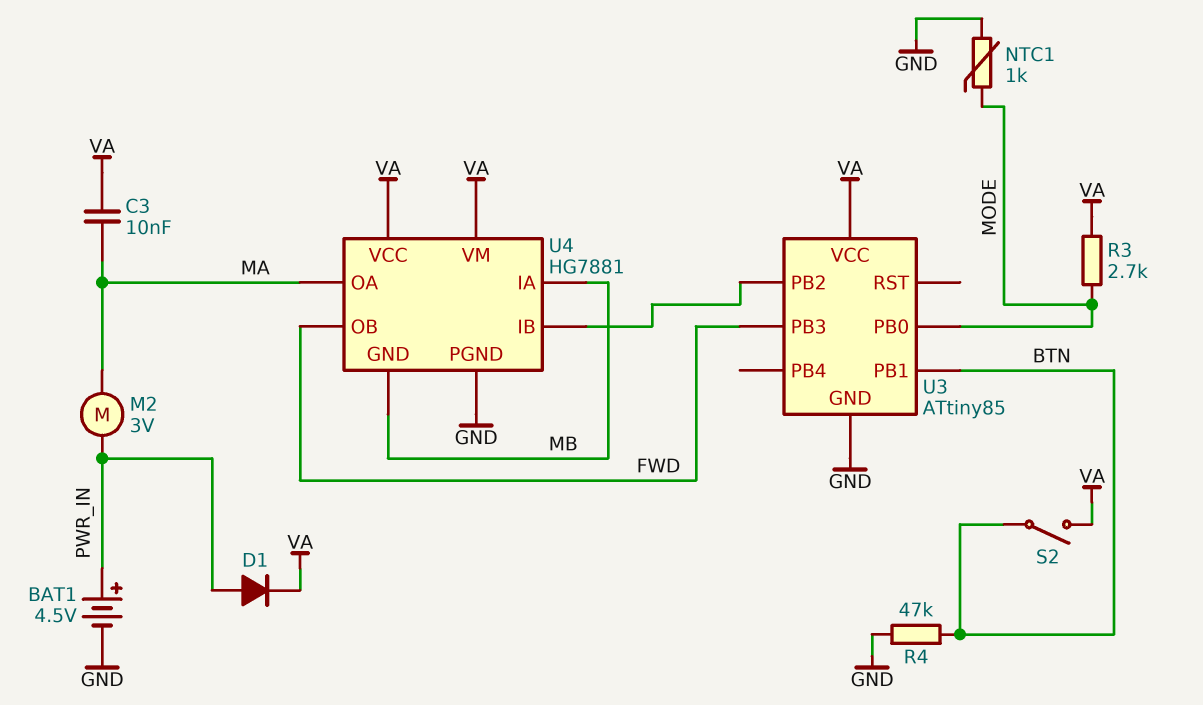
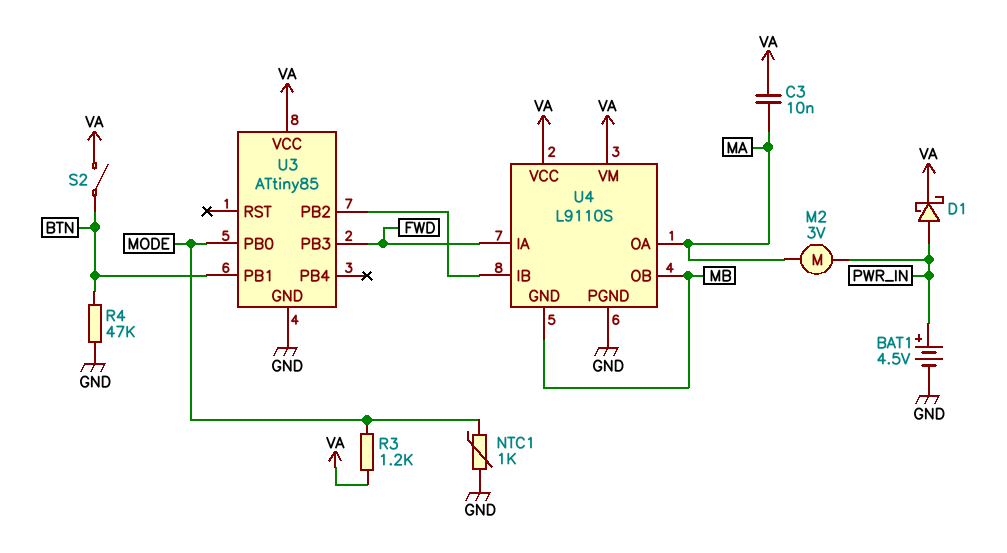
D1: diode (A PWR_IN, K VA) -> schottky (A PWR_IN, K VA)
R3: 2.7k (MODE, VA) -> 1.2k (MODE, VA)
U4: HG7881 -> L9110S
U4 pin IA: MB -> FWD
U4 pin OB: FWD -> MB

